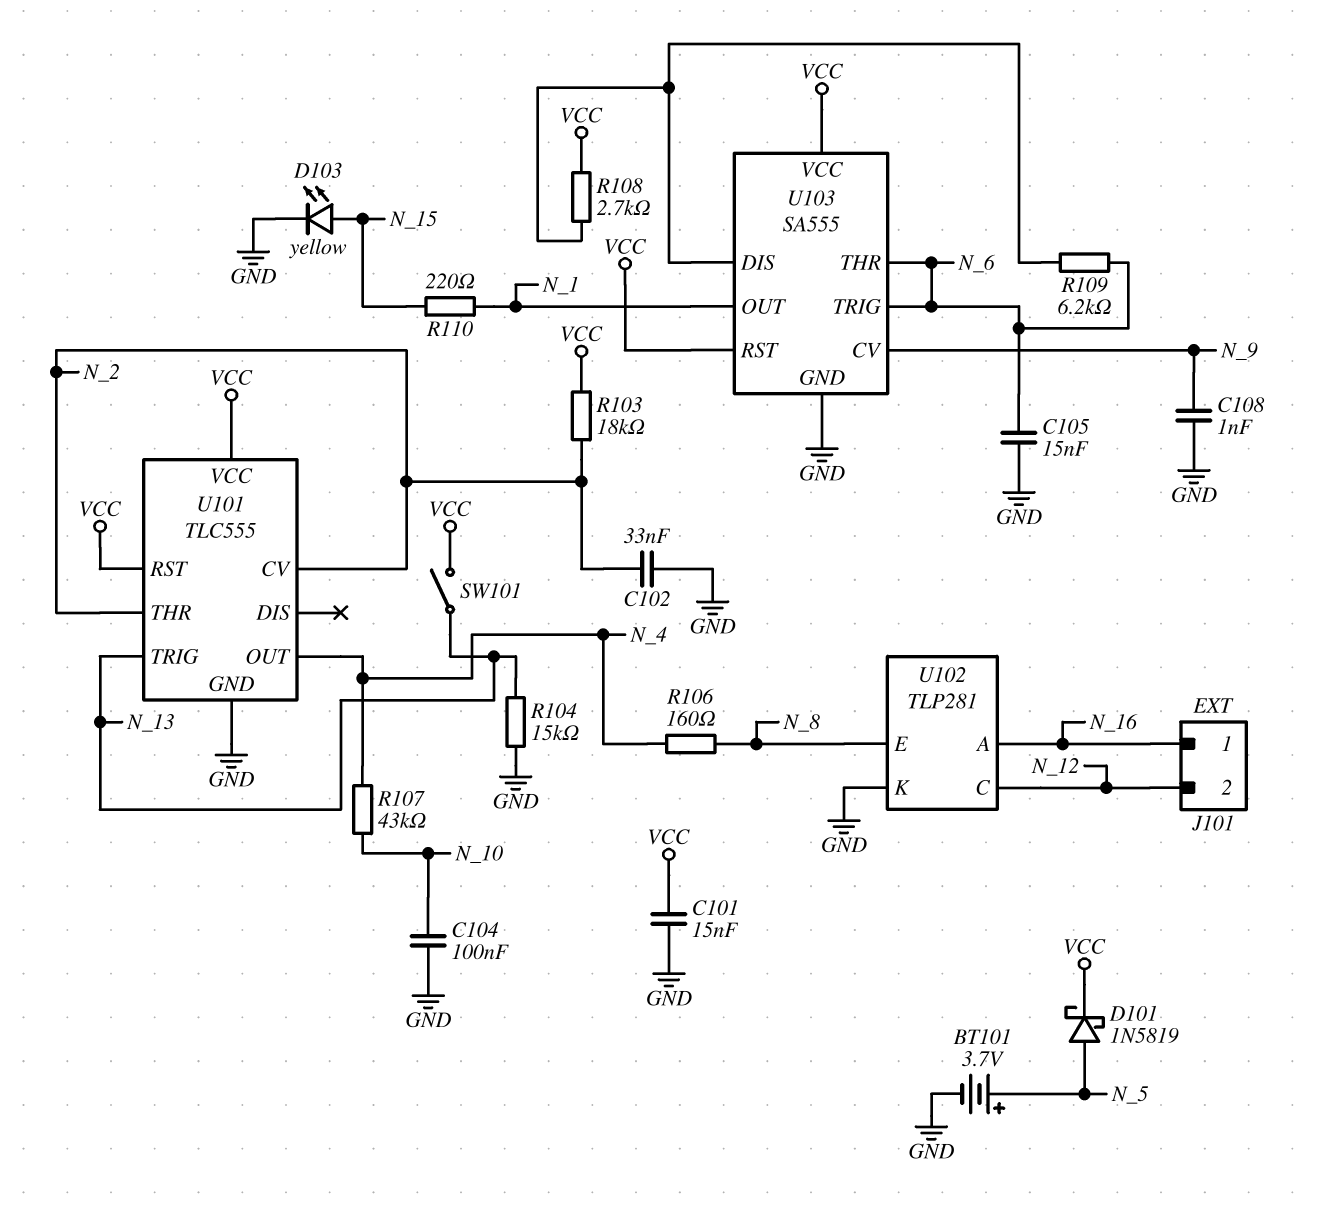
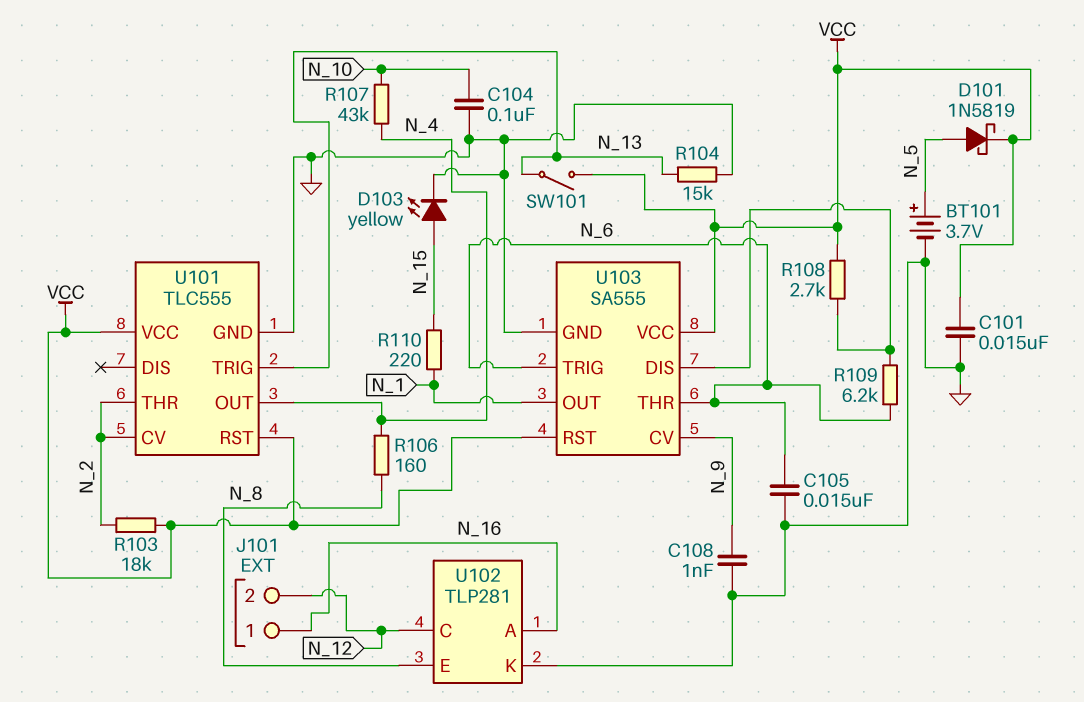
C102: 33nF (GND, N_2) -> none

